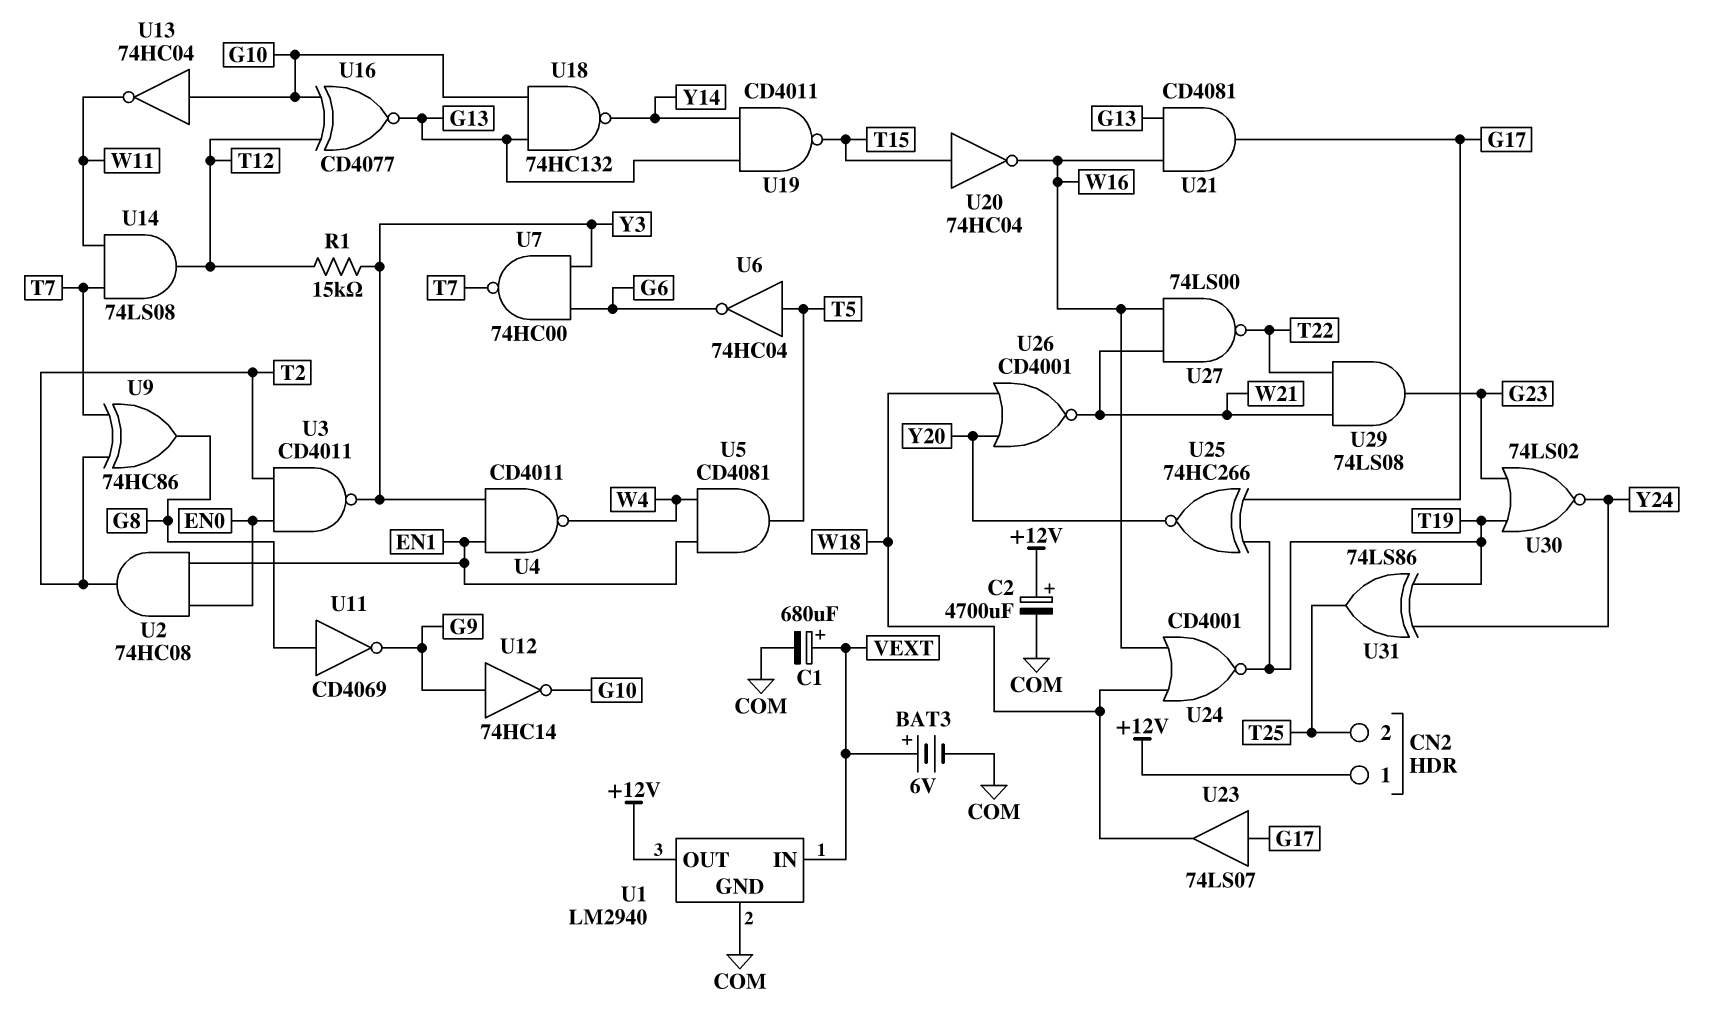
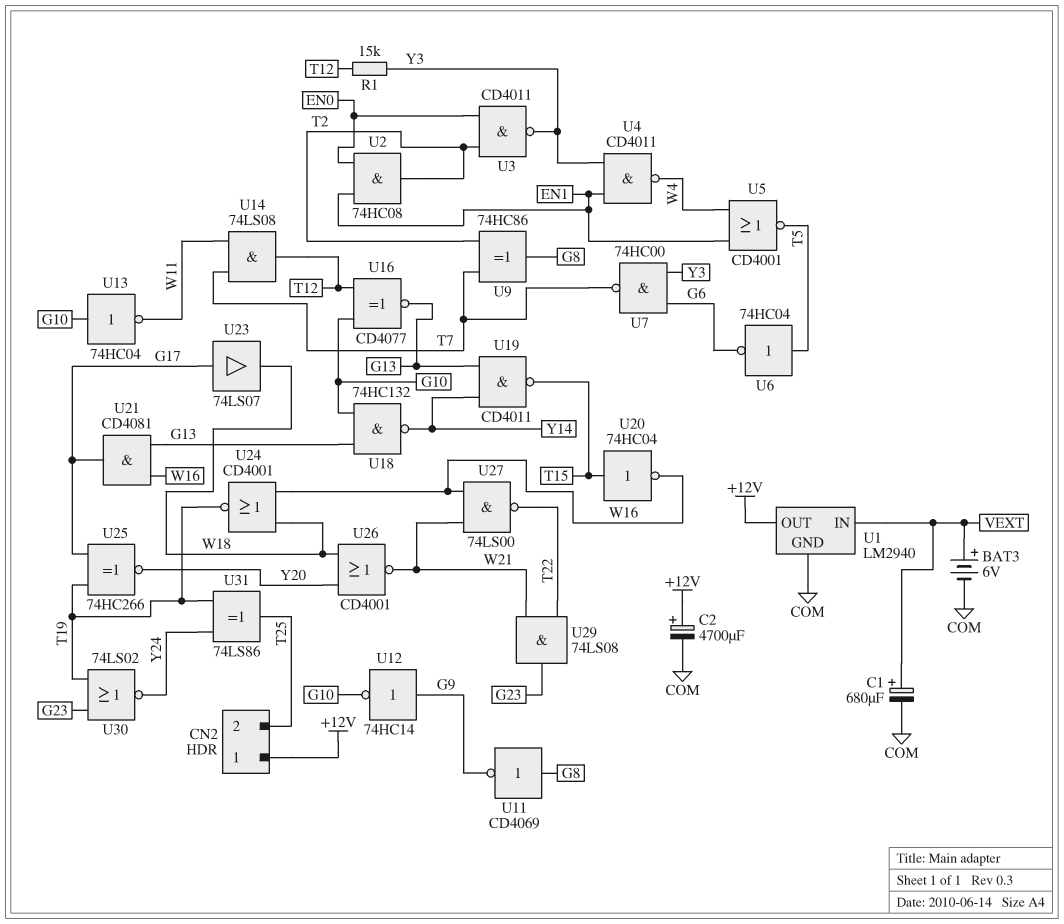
U5: AND CD4081 (in EN1, in W4, out T5) -> NOR CD4001 (in EN1, in W4, out T5)

